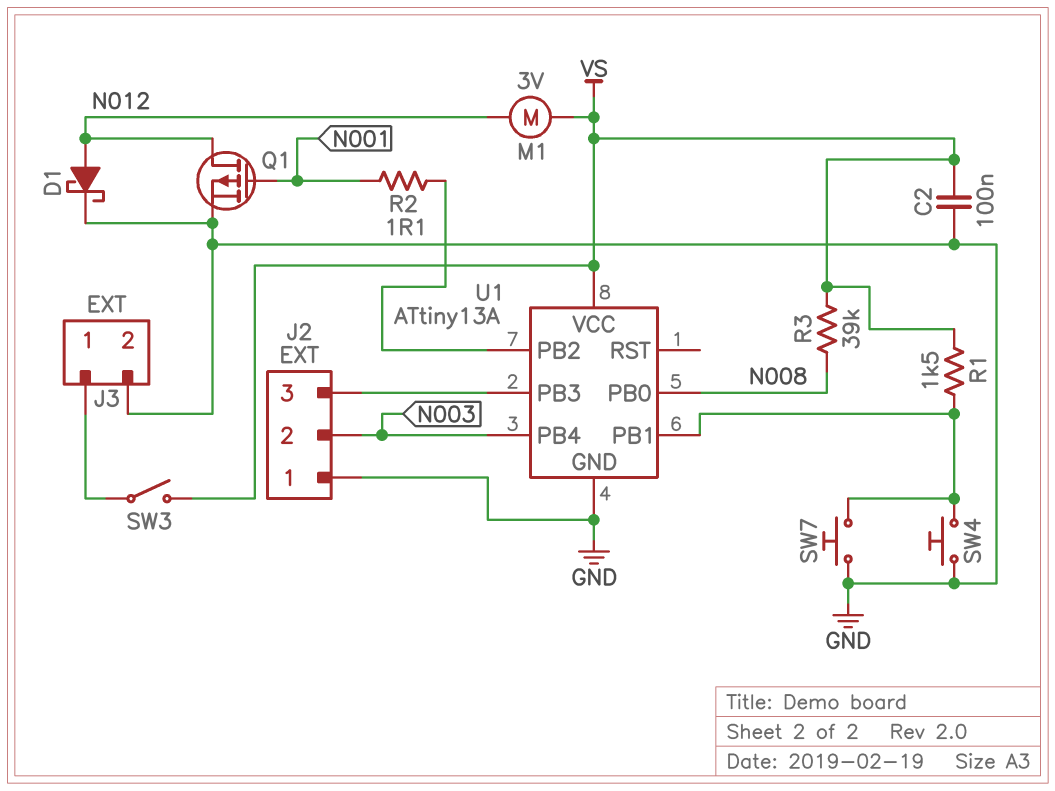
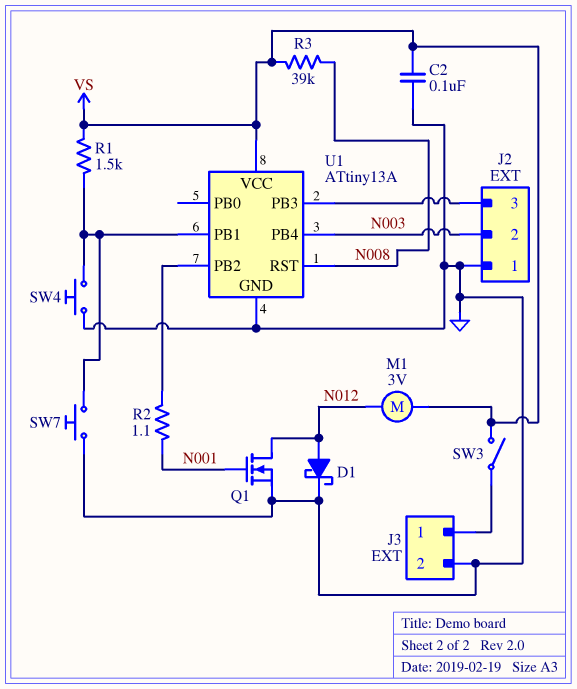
Q1: PMOS (G N001, D N012, S GND) -> NMOS (G N001, D N012, S GND)
U1 pin PB0: N008 -> none
U1 pin RST: none -> N008

